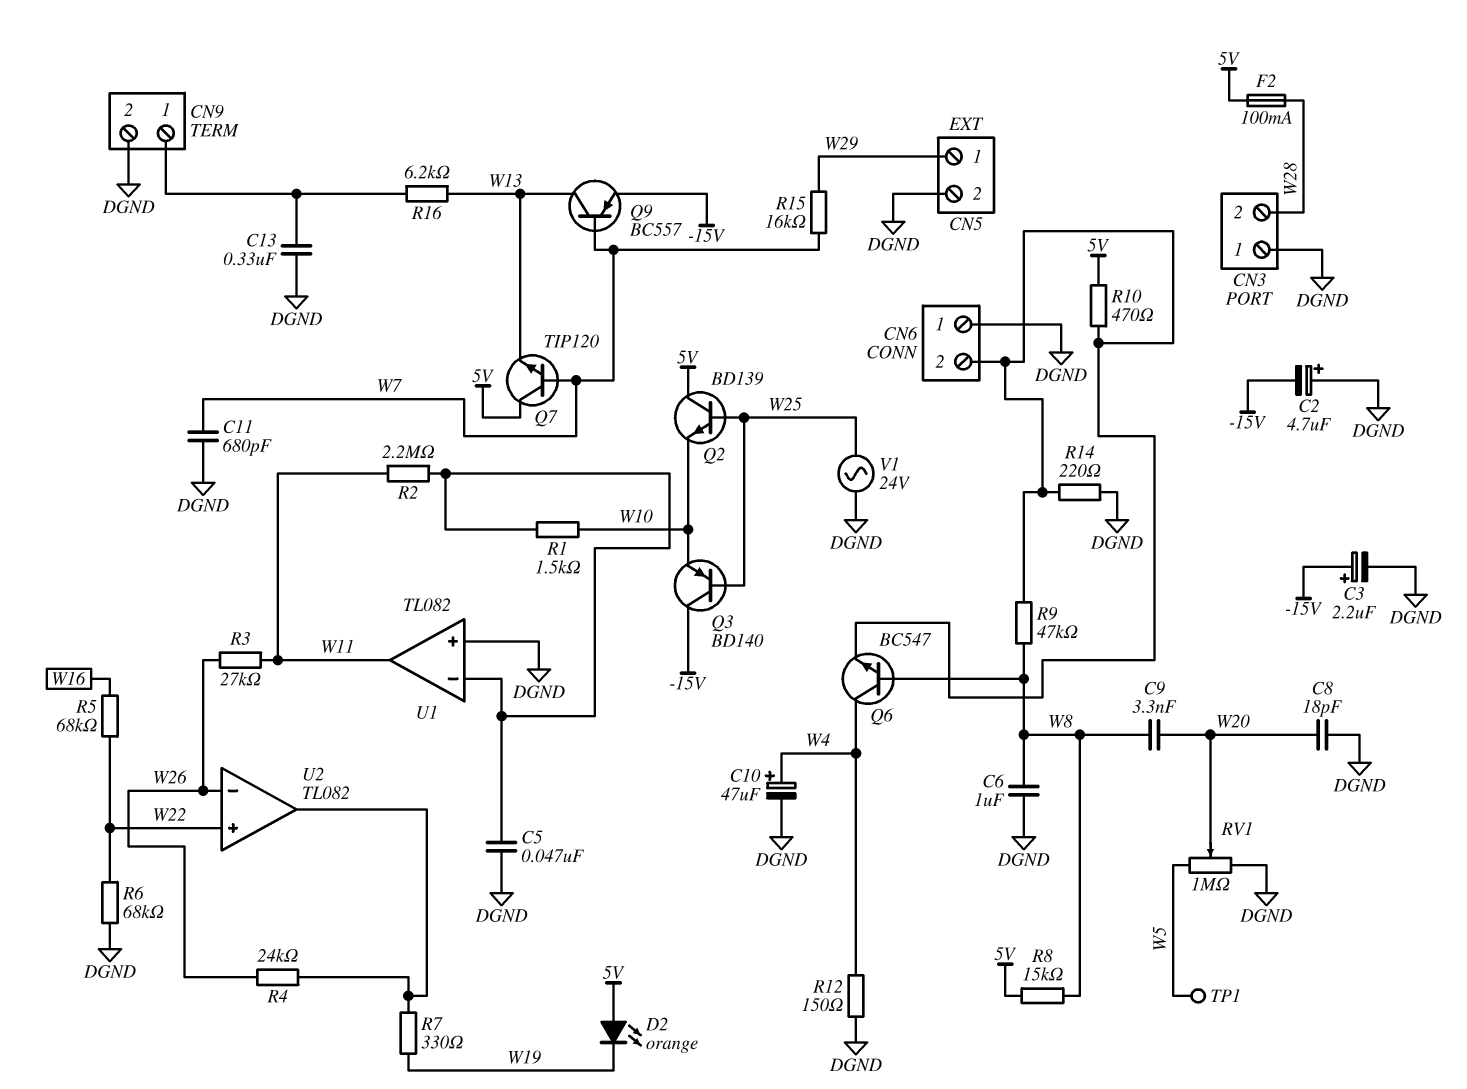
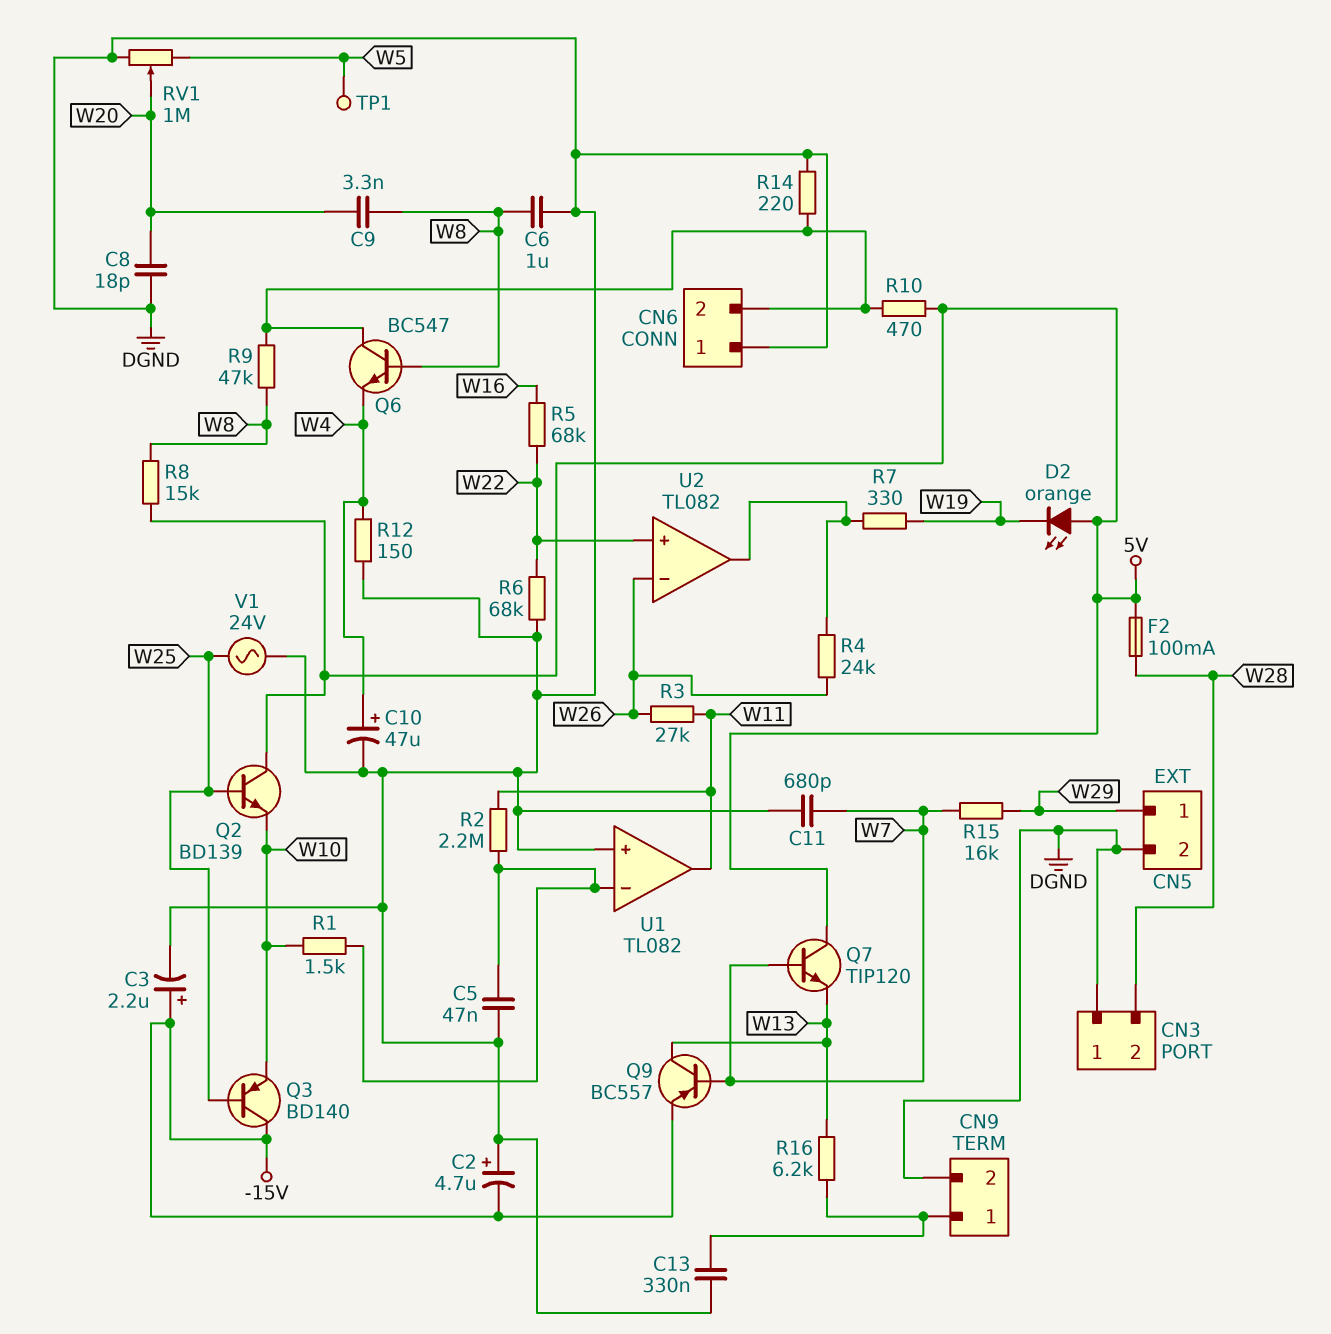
Q6: NPN BC547 (B W8, C W4, E CN6/2) -> NPN BC547 (B W8, C CN6/2, E W4)

